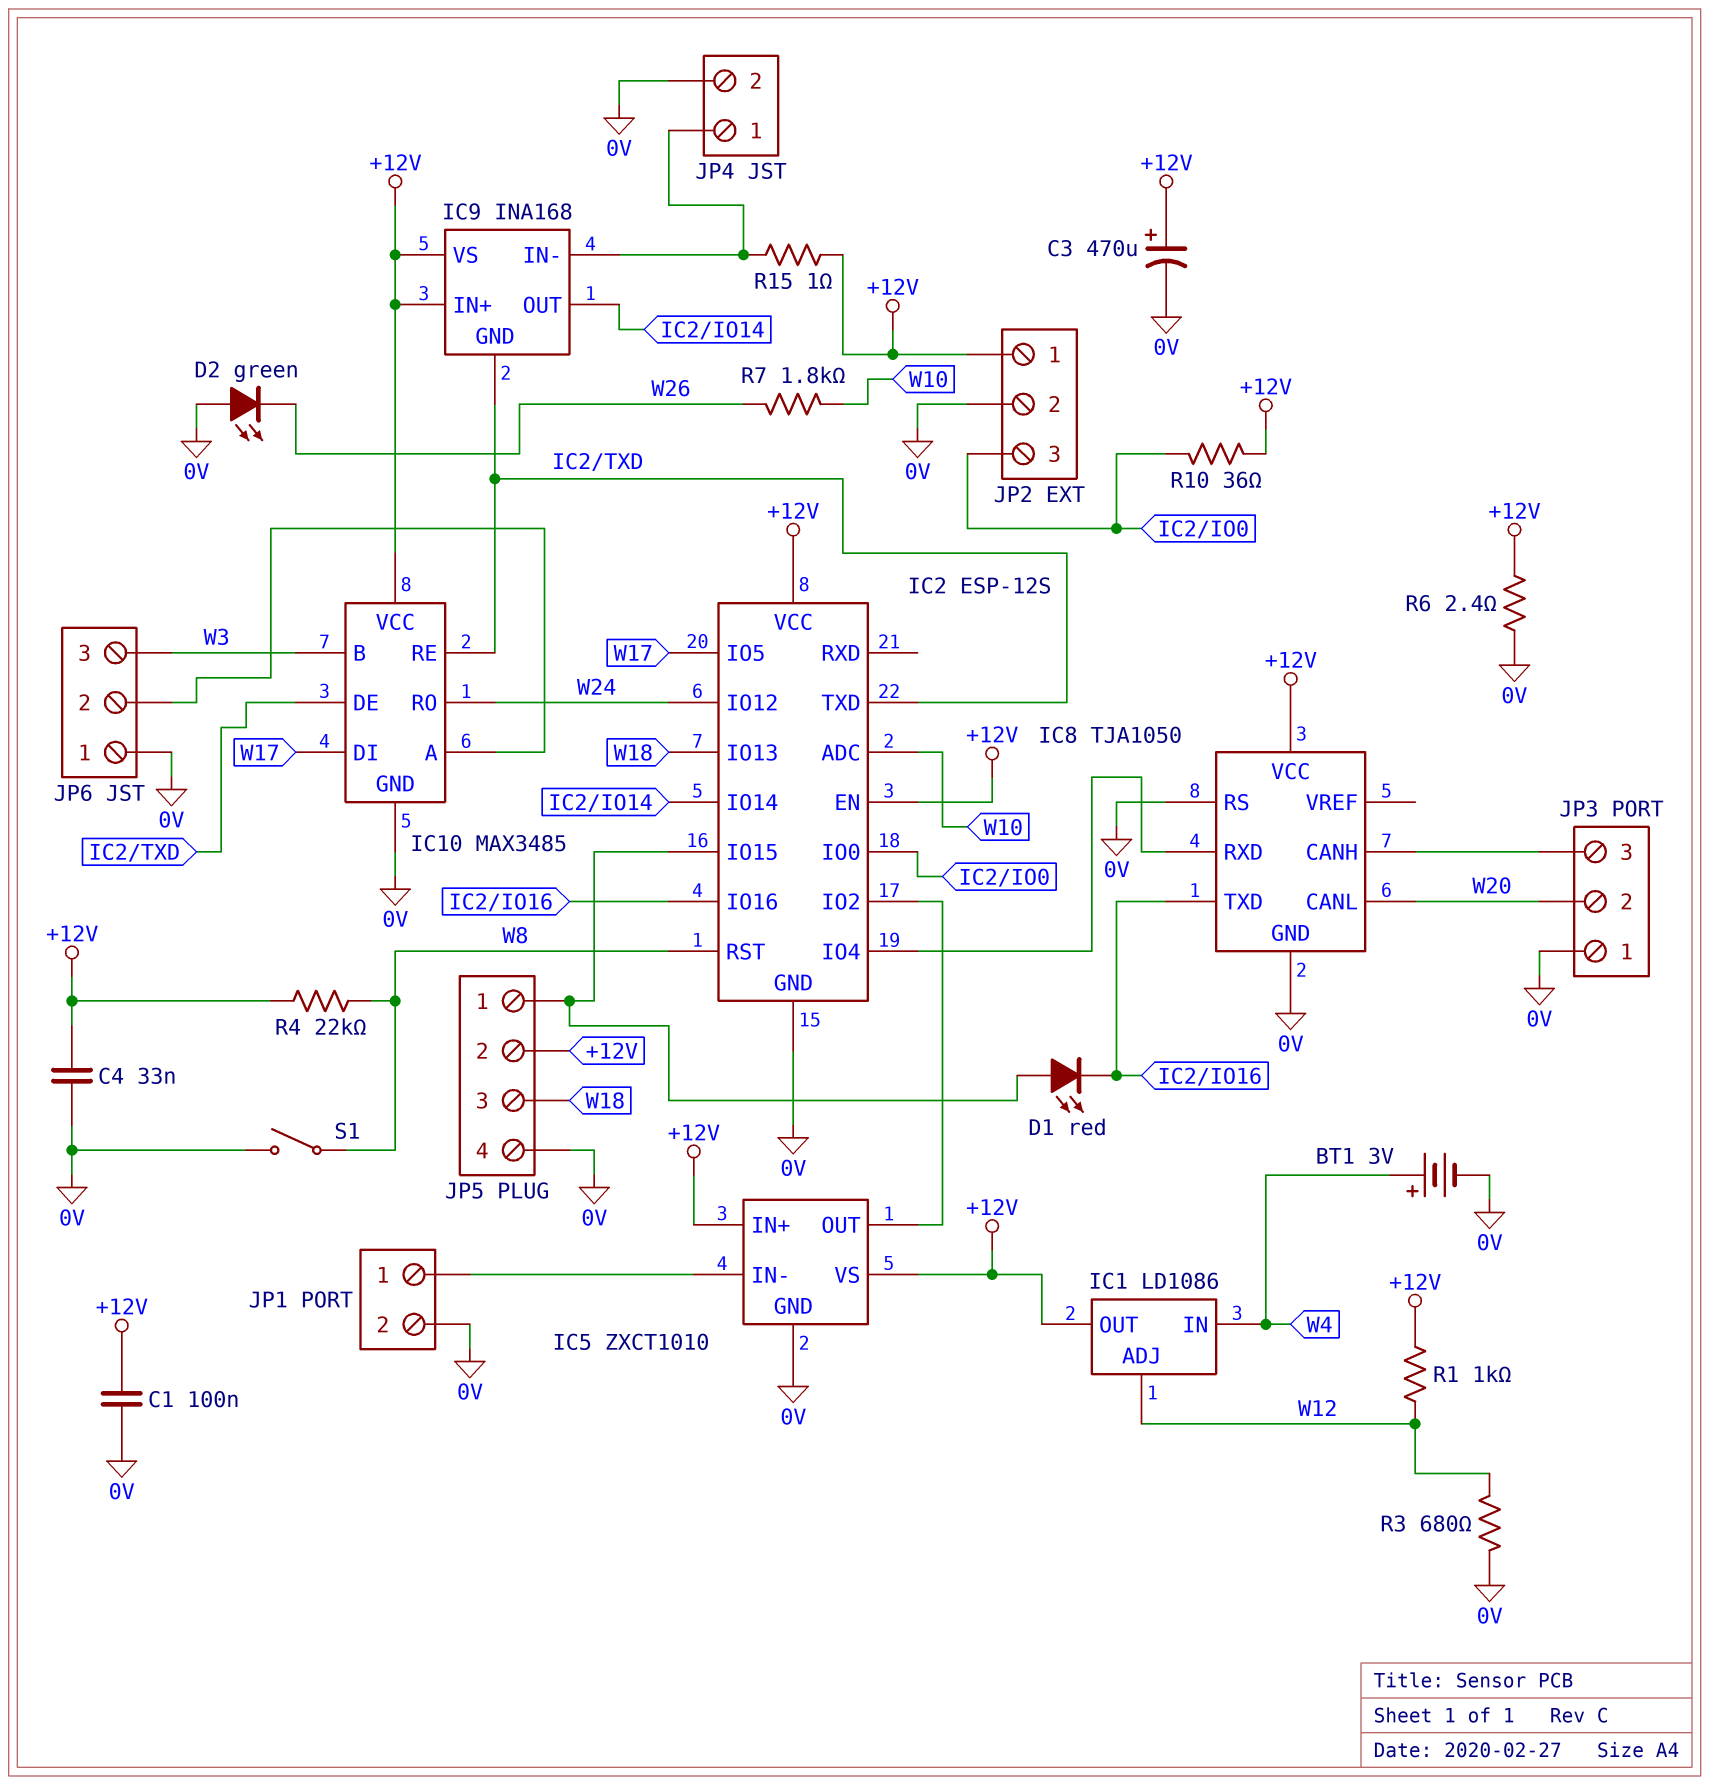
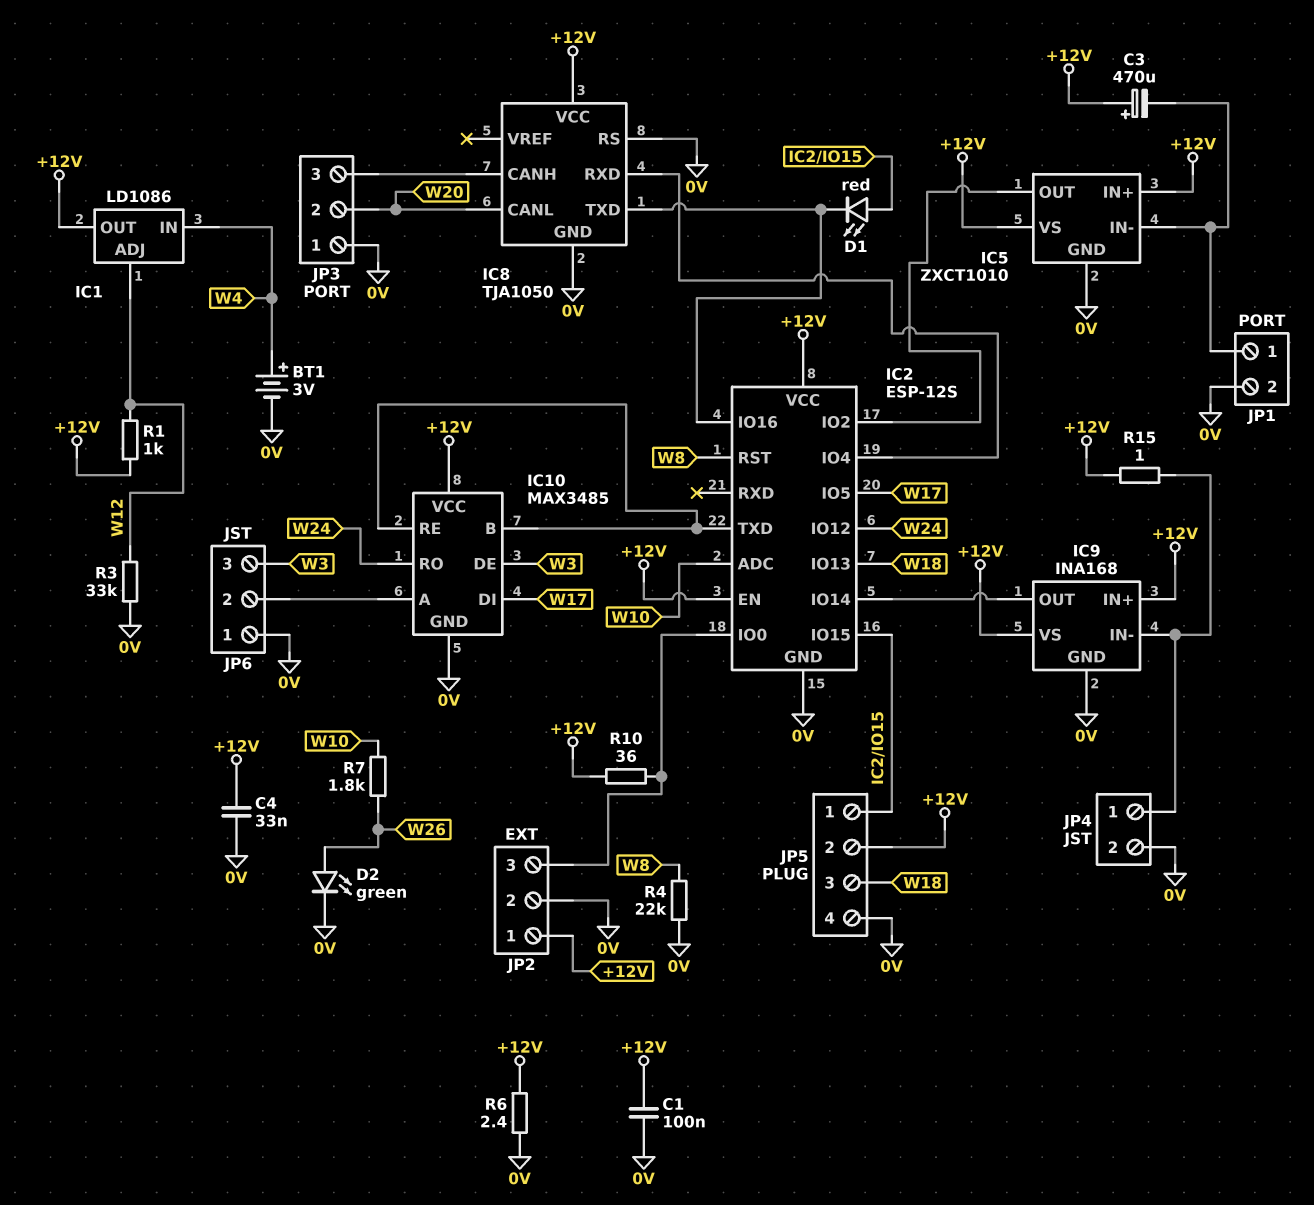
C3: 470uF (plus +12V, minus 0V) -> 470uF (plus +12V, minus IC5/IN-)
D2: LED green (A 0V, K W26) -> LED green (A W26, K 0V)
IC9 pin GND: IC2/TXD -> 0V
IC10 pin B: W3 -> IC2/TXD
IC10 pin DE: IC2/TXD -> W3
R3: 680 (0V, W12) -> 33k (0V, W12)
R4: 22k (+12V, W8) -> 22k (0V, W8)
S1: switch (0V, W8) -> none

